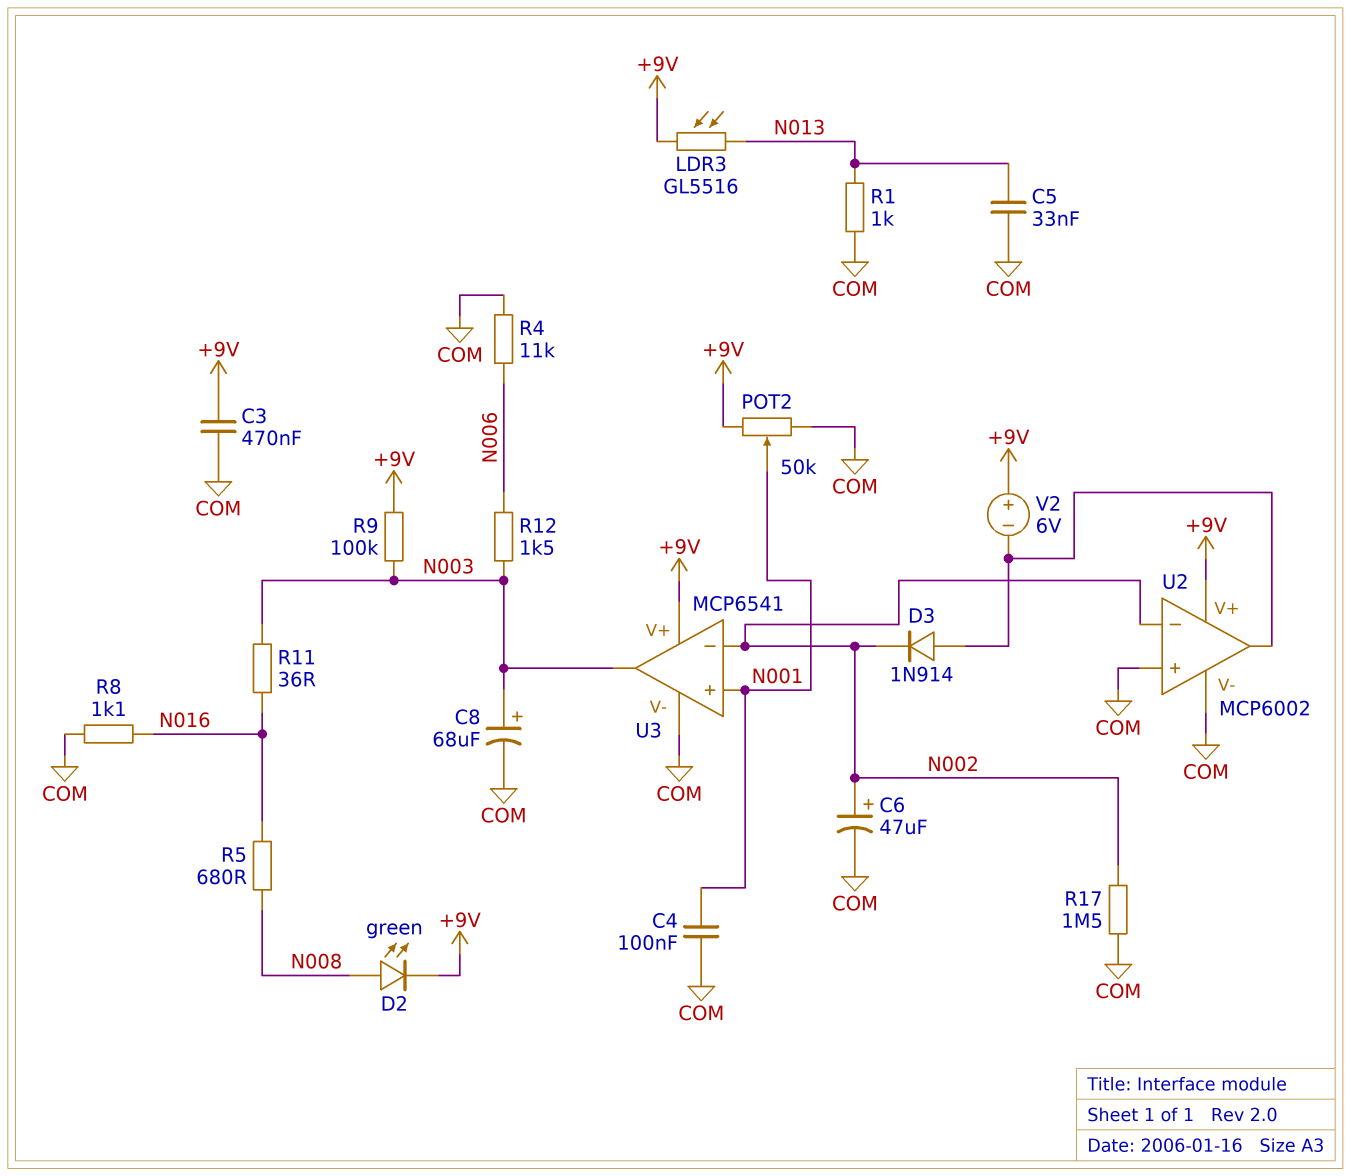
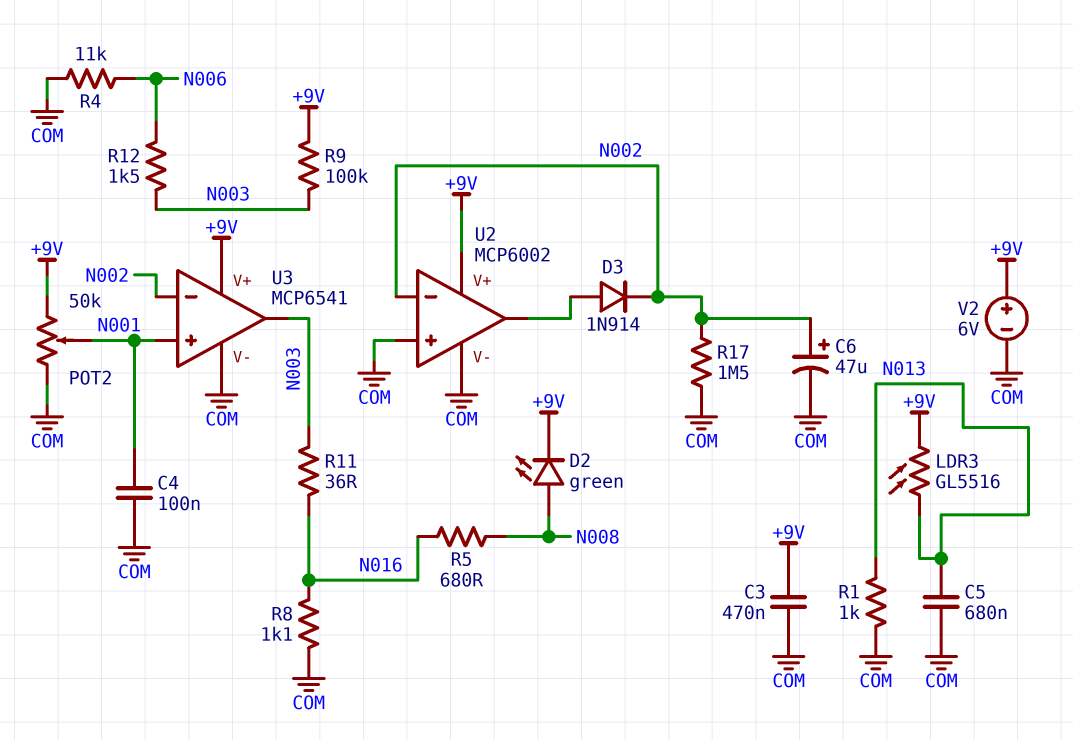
C5: 33nF (COM, N013) -> 680nF (COM, N013)
C8: 68uF (plus N003, minus COM) -> none
V2: 6V (plus +9V, minus U2/out) -> 6V (plus +9V, minus COM)

